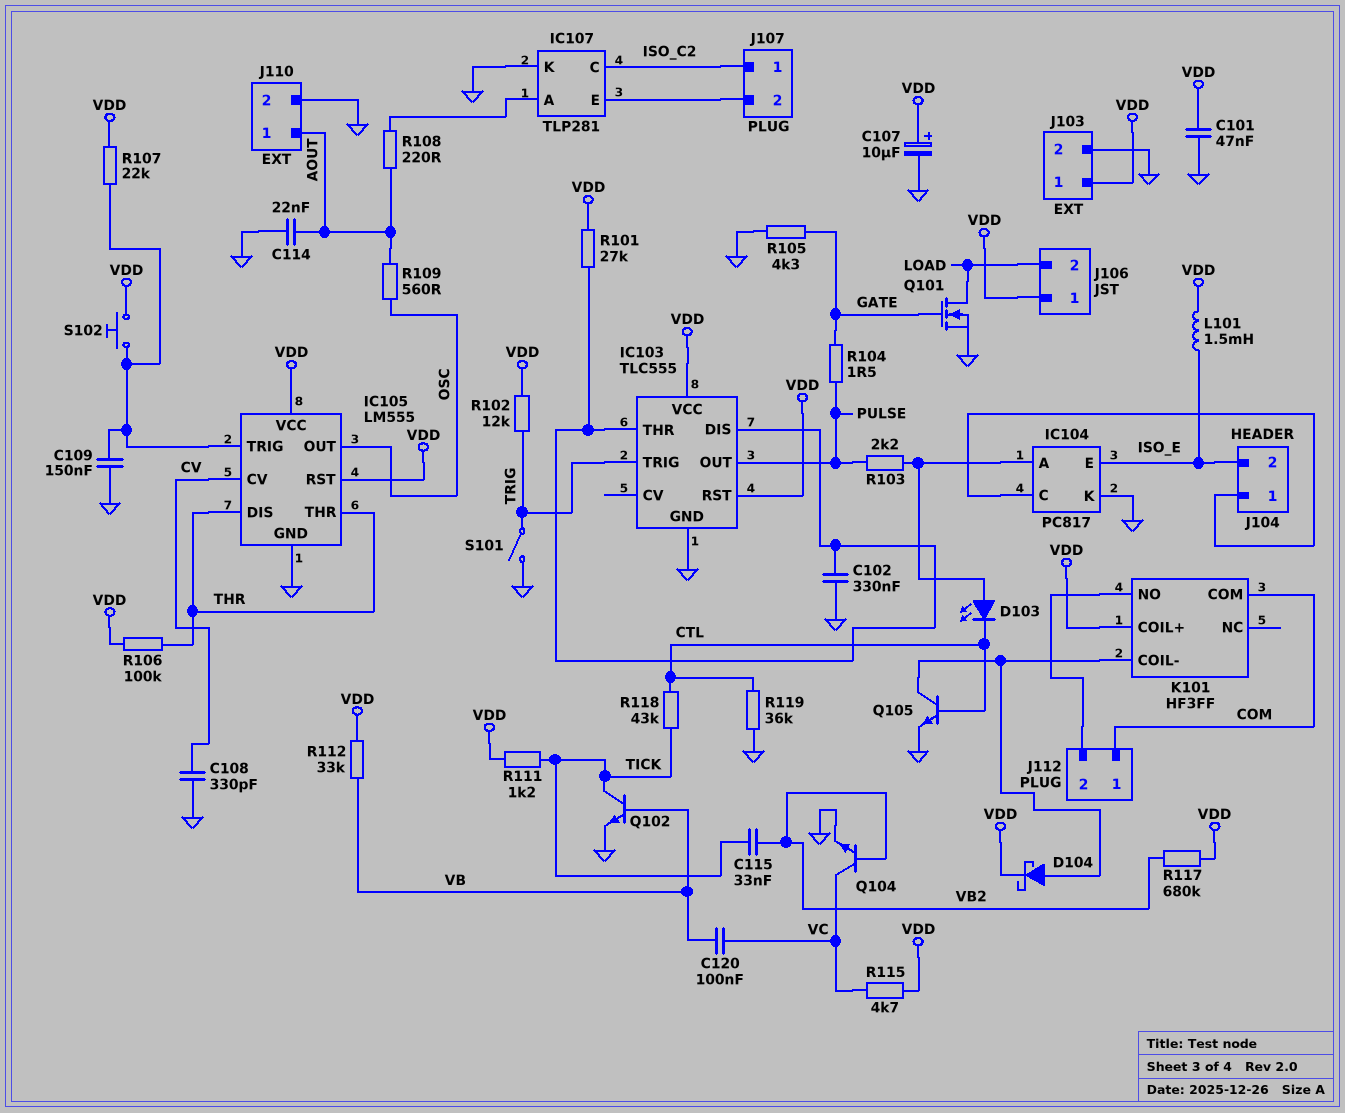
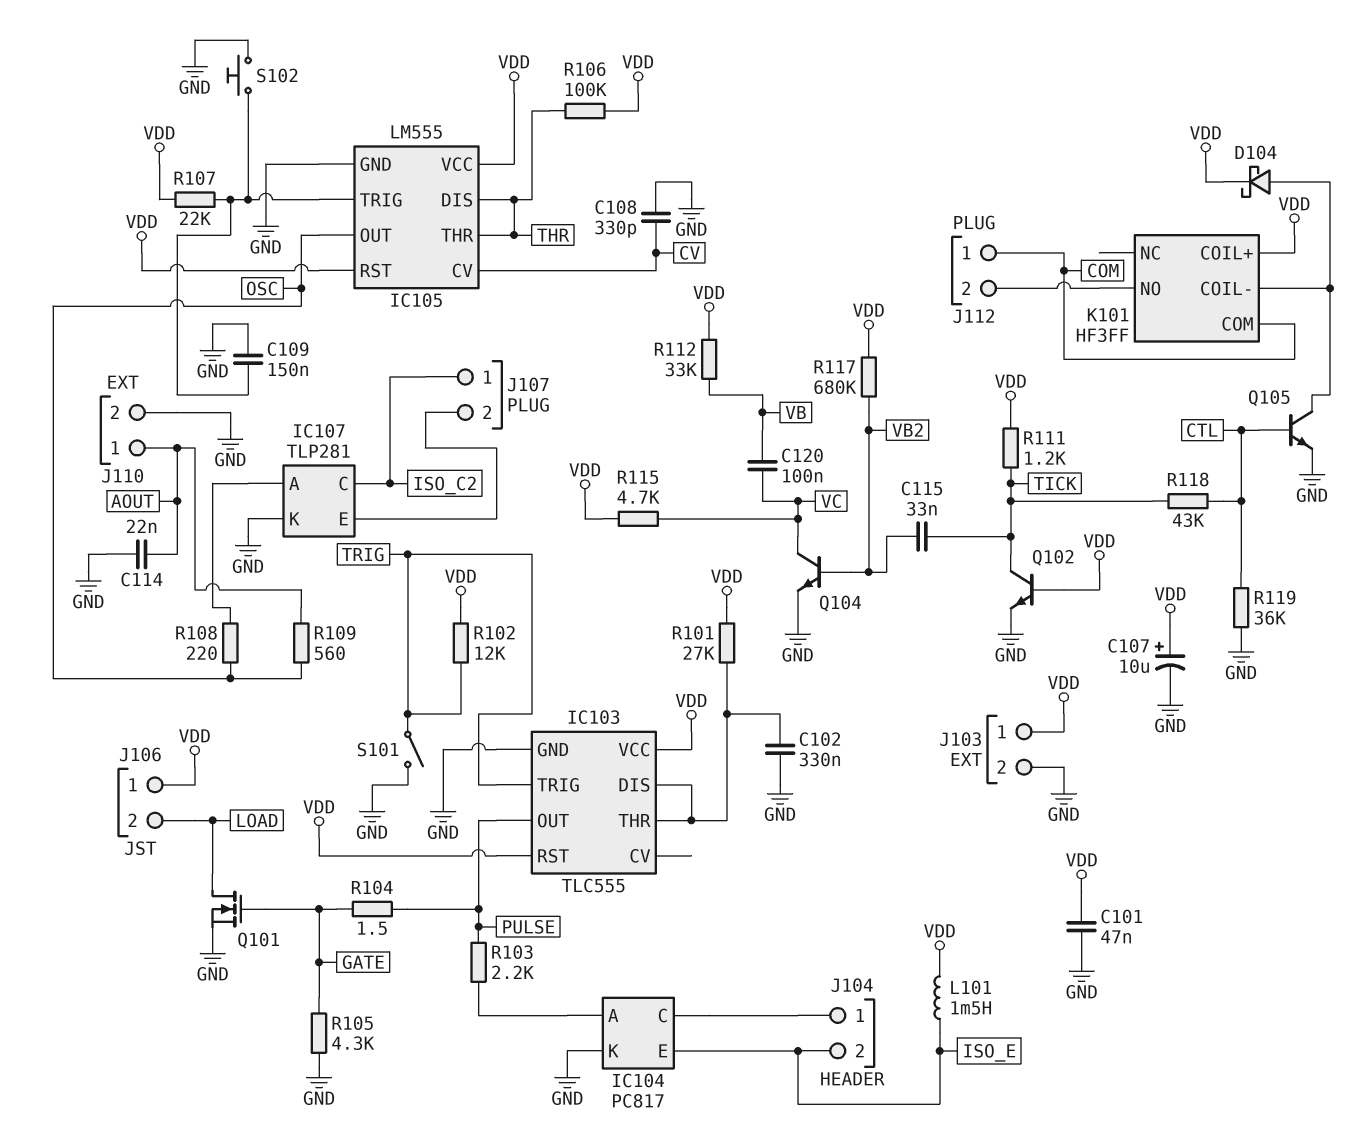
D103: LED (A IC104/A, K CTL) -> none
Q102: NPN (B VB, C TICK, E GND) -> NPN (B VDD, C TICK, E GND)
R108: 220 (AOUT, IC107/A) -> 220 (IC107/A, OSC)
S102: button (IC105/TRIG, VDD) -> button (GND, IC105/TRIG)

